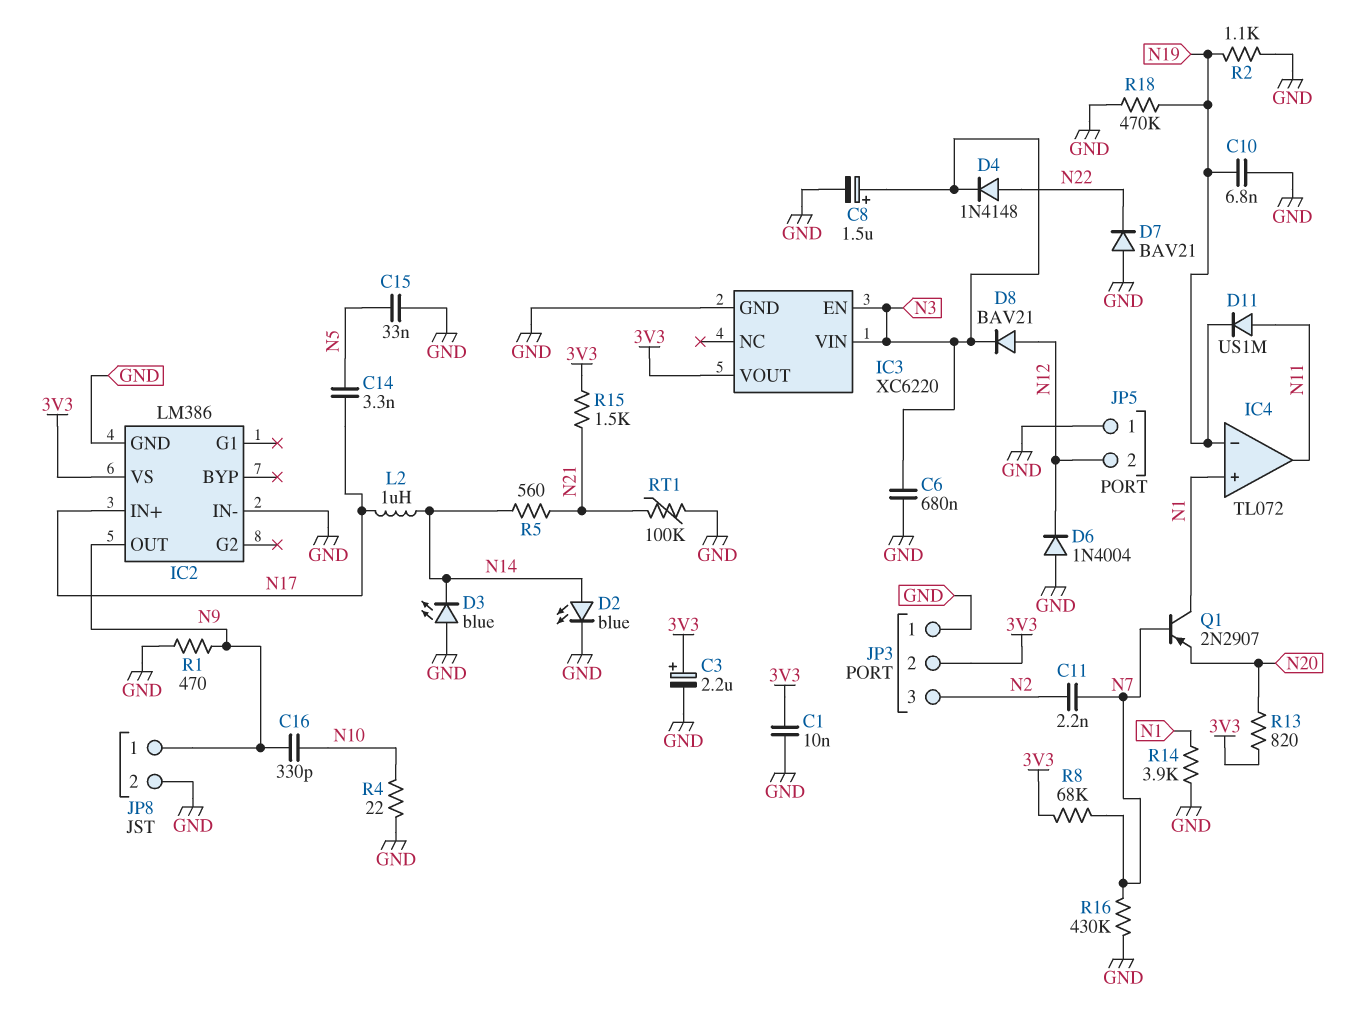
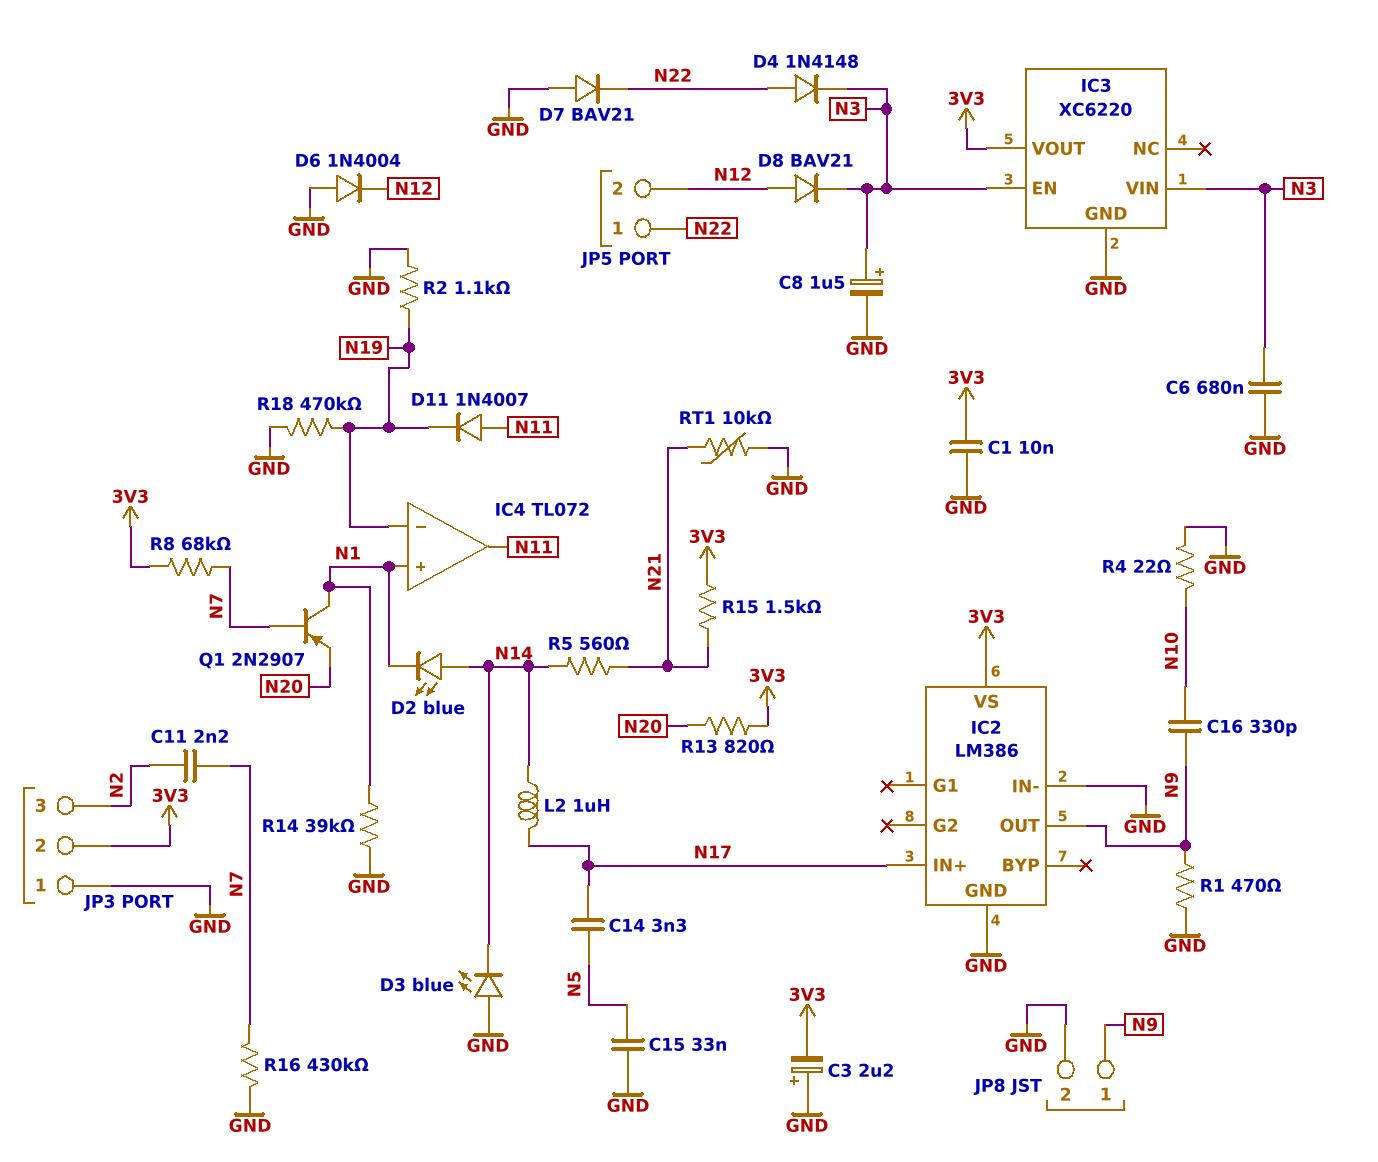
C3: 2.2uF (plus 3V3, minus GND) -> 2.2uF (plus GND, minus 3V3)
C10: 6.8nF (GND, N19) -> none
D2: LED blue (A N14, K GND) -> LED blue (A N14, K N1)
D11: diode US1M (A N11, K N19) -> diode 1N4007 (A N11, K N19)
JP5 pin 1: GND -> N22
R14: 3.9k (GND, N1) -> 39k (GND, N1)
RT1: 100k (GND, N21) -> 10k (GND, N21)

